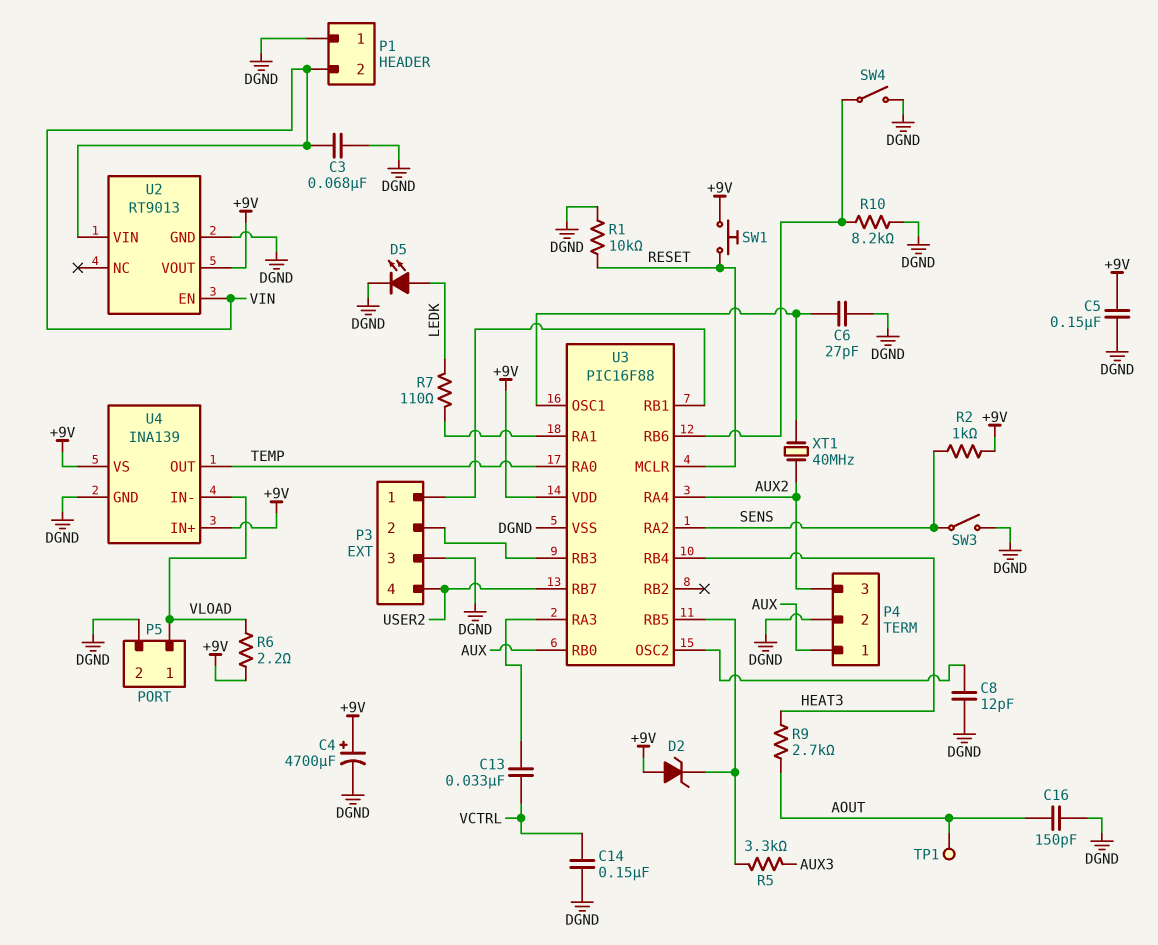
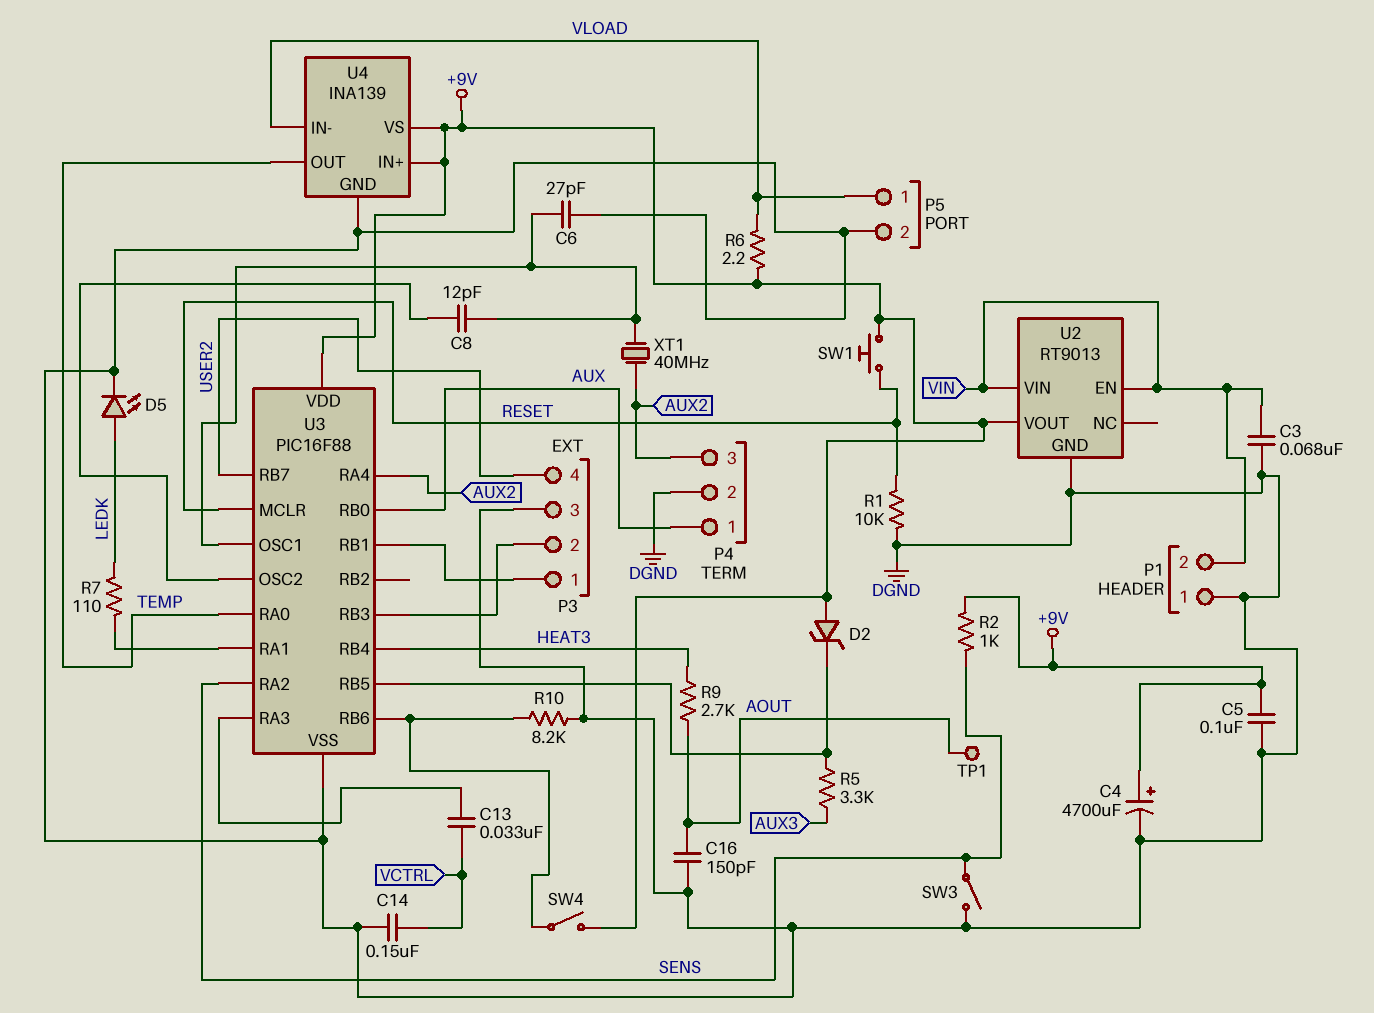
C5: 150nF (+9V, DGND) -> 100nF (+9V, DGND)
C8: 12pF (DGND, U3/OSC2) -> 12pF (U3/OSC1, U3/OSC2)
SW4: switch (DGND, U3/RB6) -> switch (+9V, U3/RB6)

